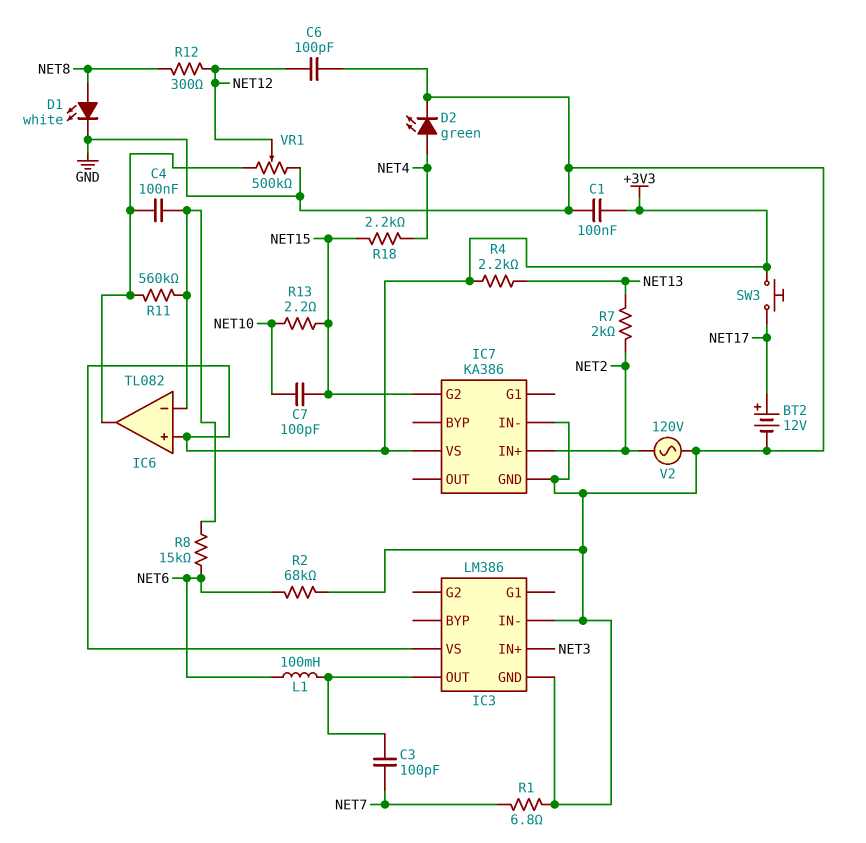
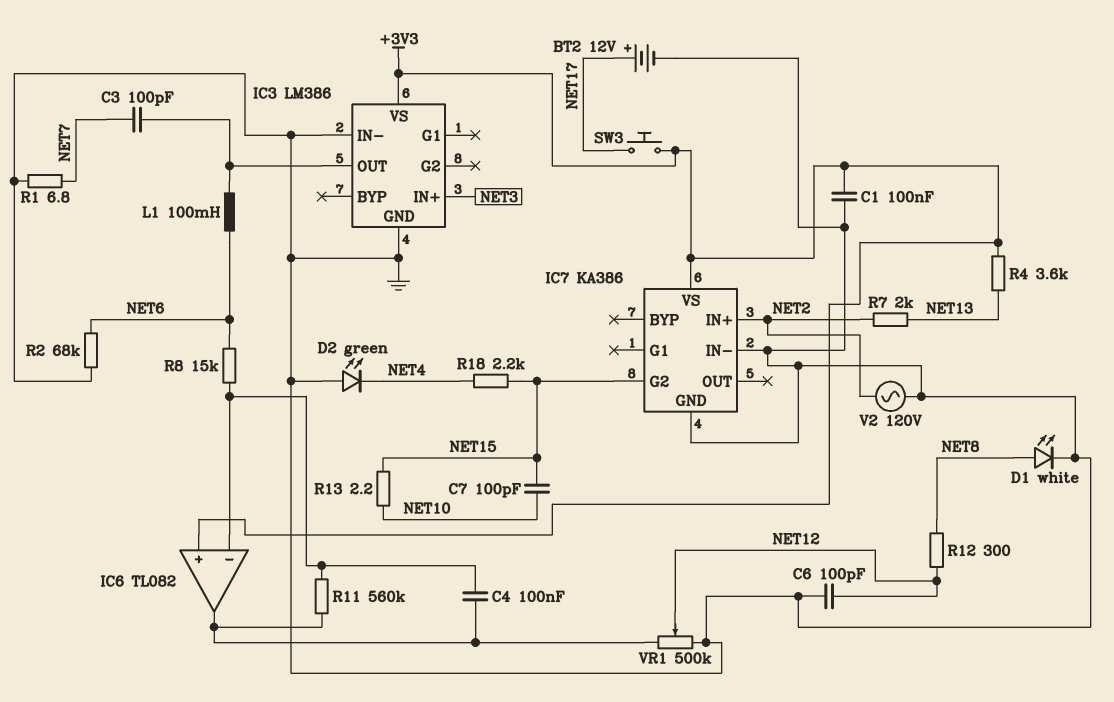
D2: LED green (A NET4, K GND) -> LED green (A GND, K NET4)
R4: 2.2k (+3V3, NET13) -> 3.6k (+3V3, NET13)

